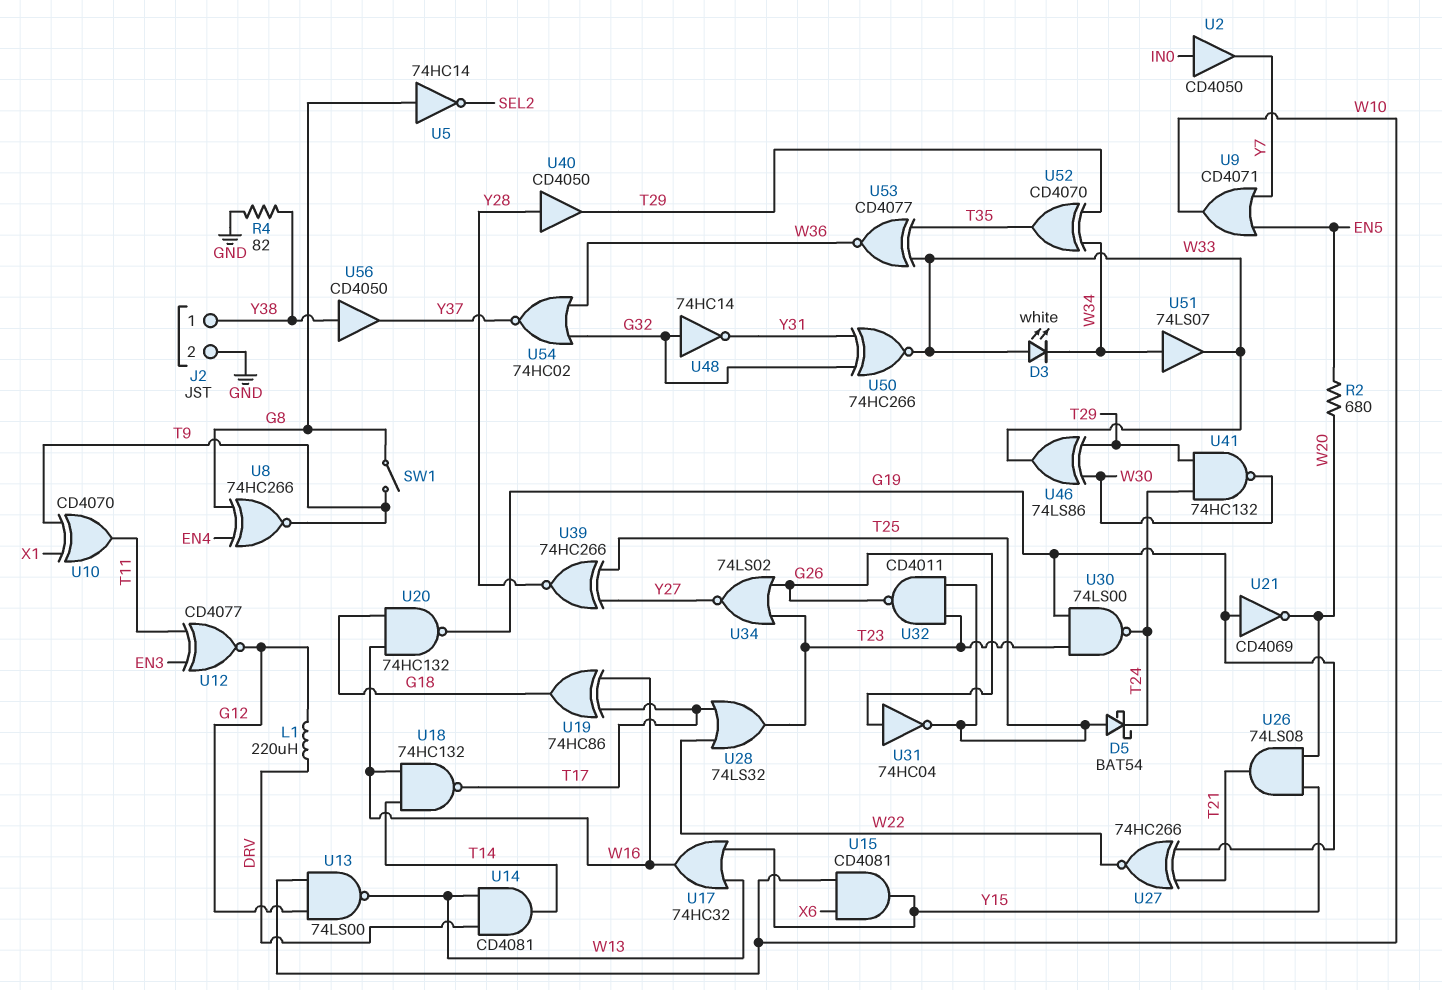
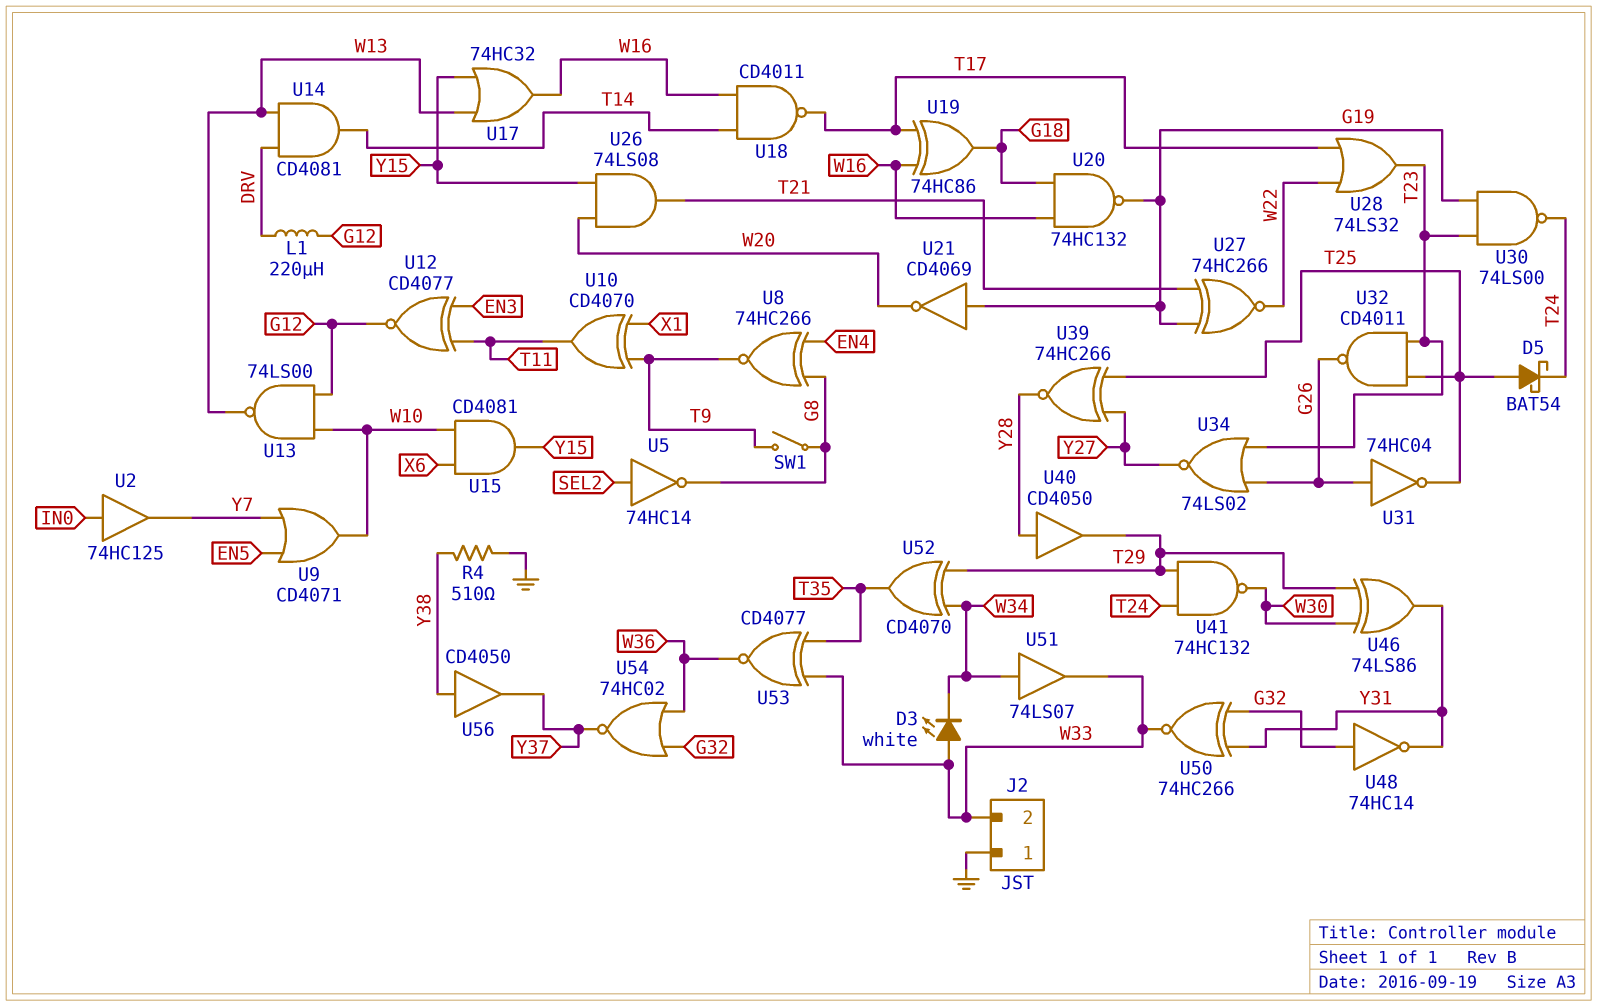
J2 pin 1: Y38 -> GND
J2 pin 2: GND -> W33
R2: 680 (EN5, W20) -> none
R4: 82 (GND, Y38) -> 510 (GND, Y38)
U2: buffer CD4050 (in IN0, out Y7) -> buffer 74HC125 (in IN0, out Y7)
U5: NOT 74HC14 (in G8, out SEL2) -> NOT 74HC14 (in SEL2, out G8)
U18: NAND 74HC132 (in T14, in W16, out T17) -> NAND CD4011 (in T14, in W16, out T17)
U46: XOR 74LS86 (in T29, in W30, out W33) -> XOR 74LS86 (in T29, in W30, out Y31)

